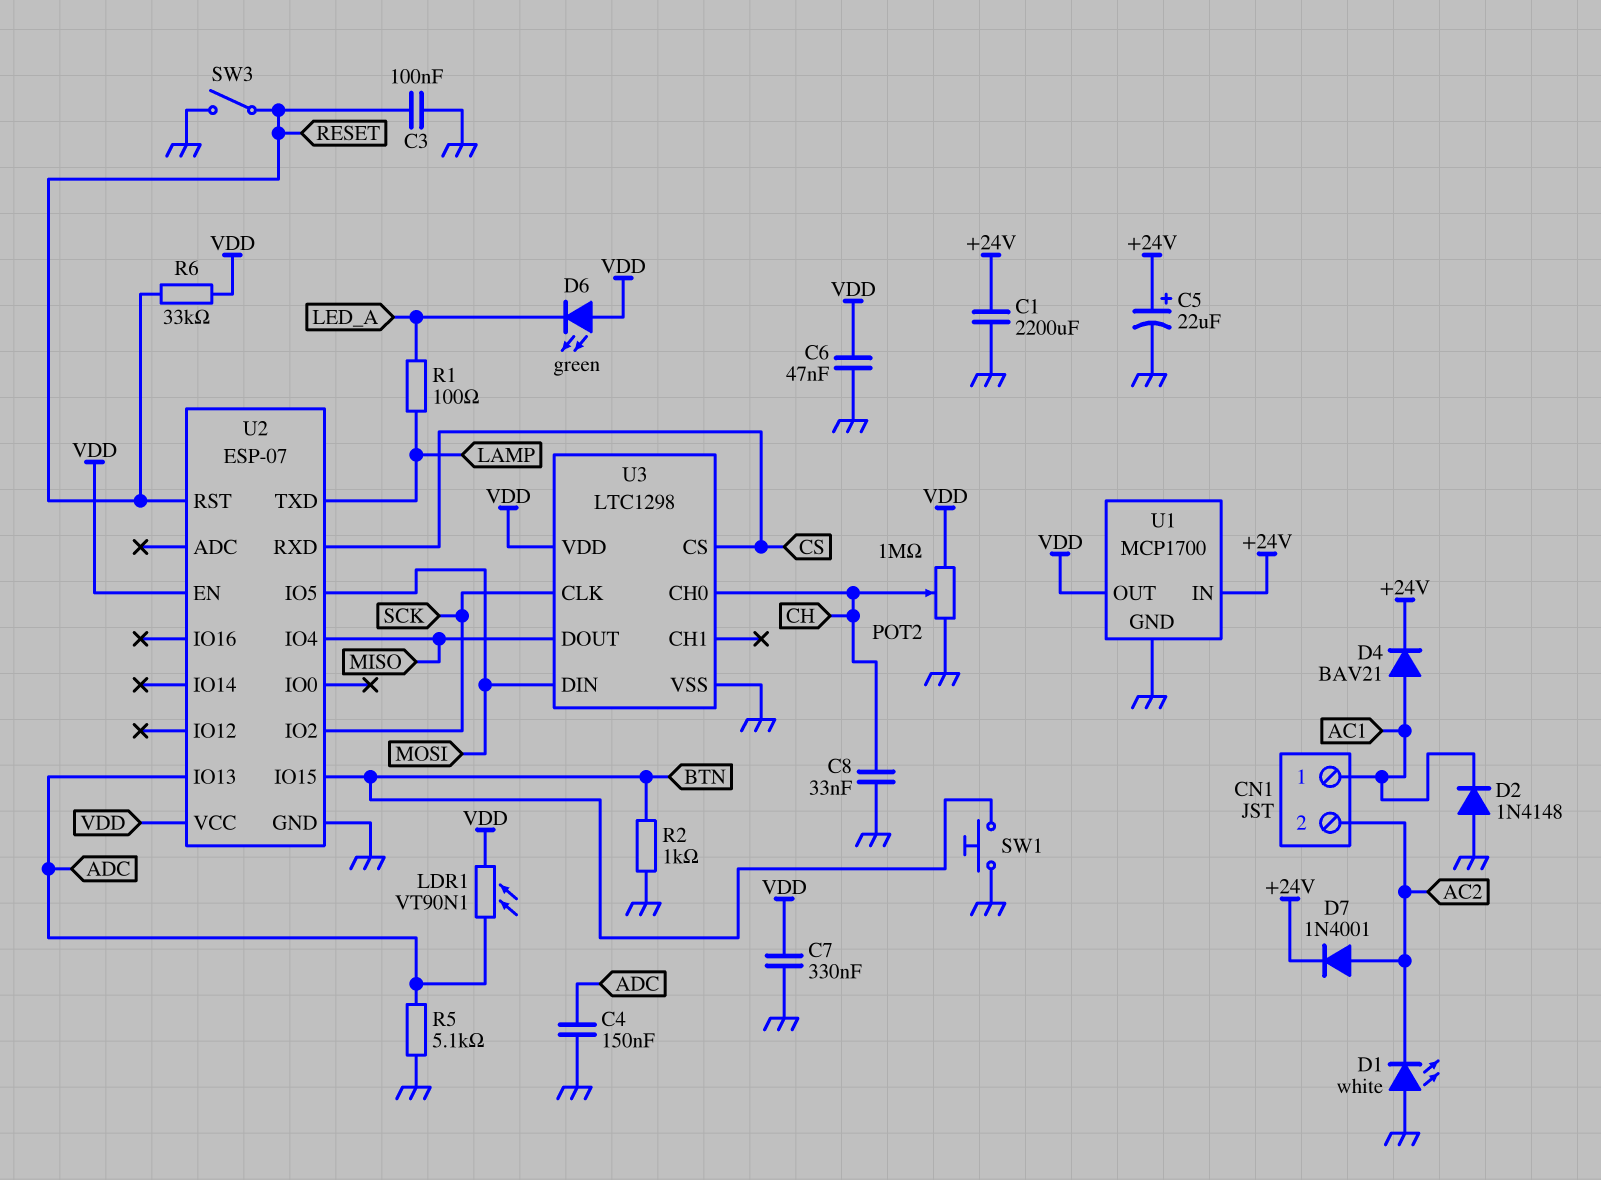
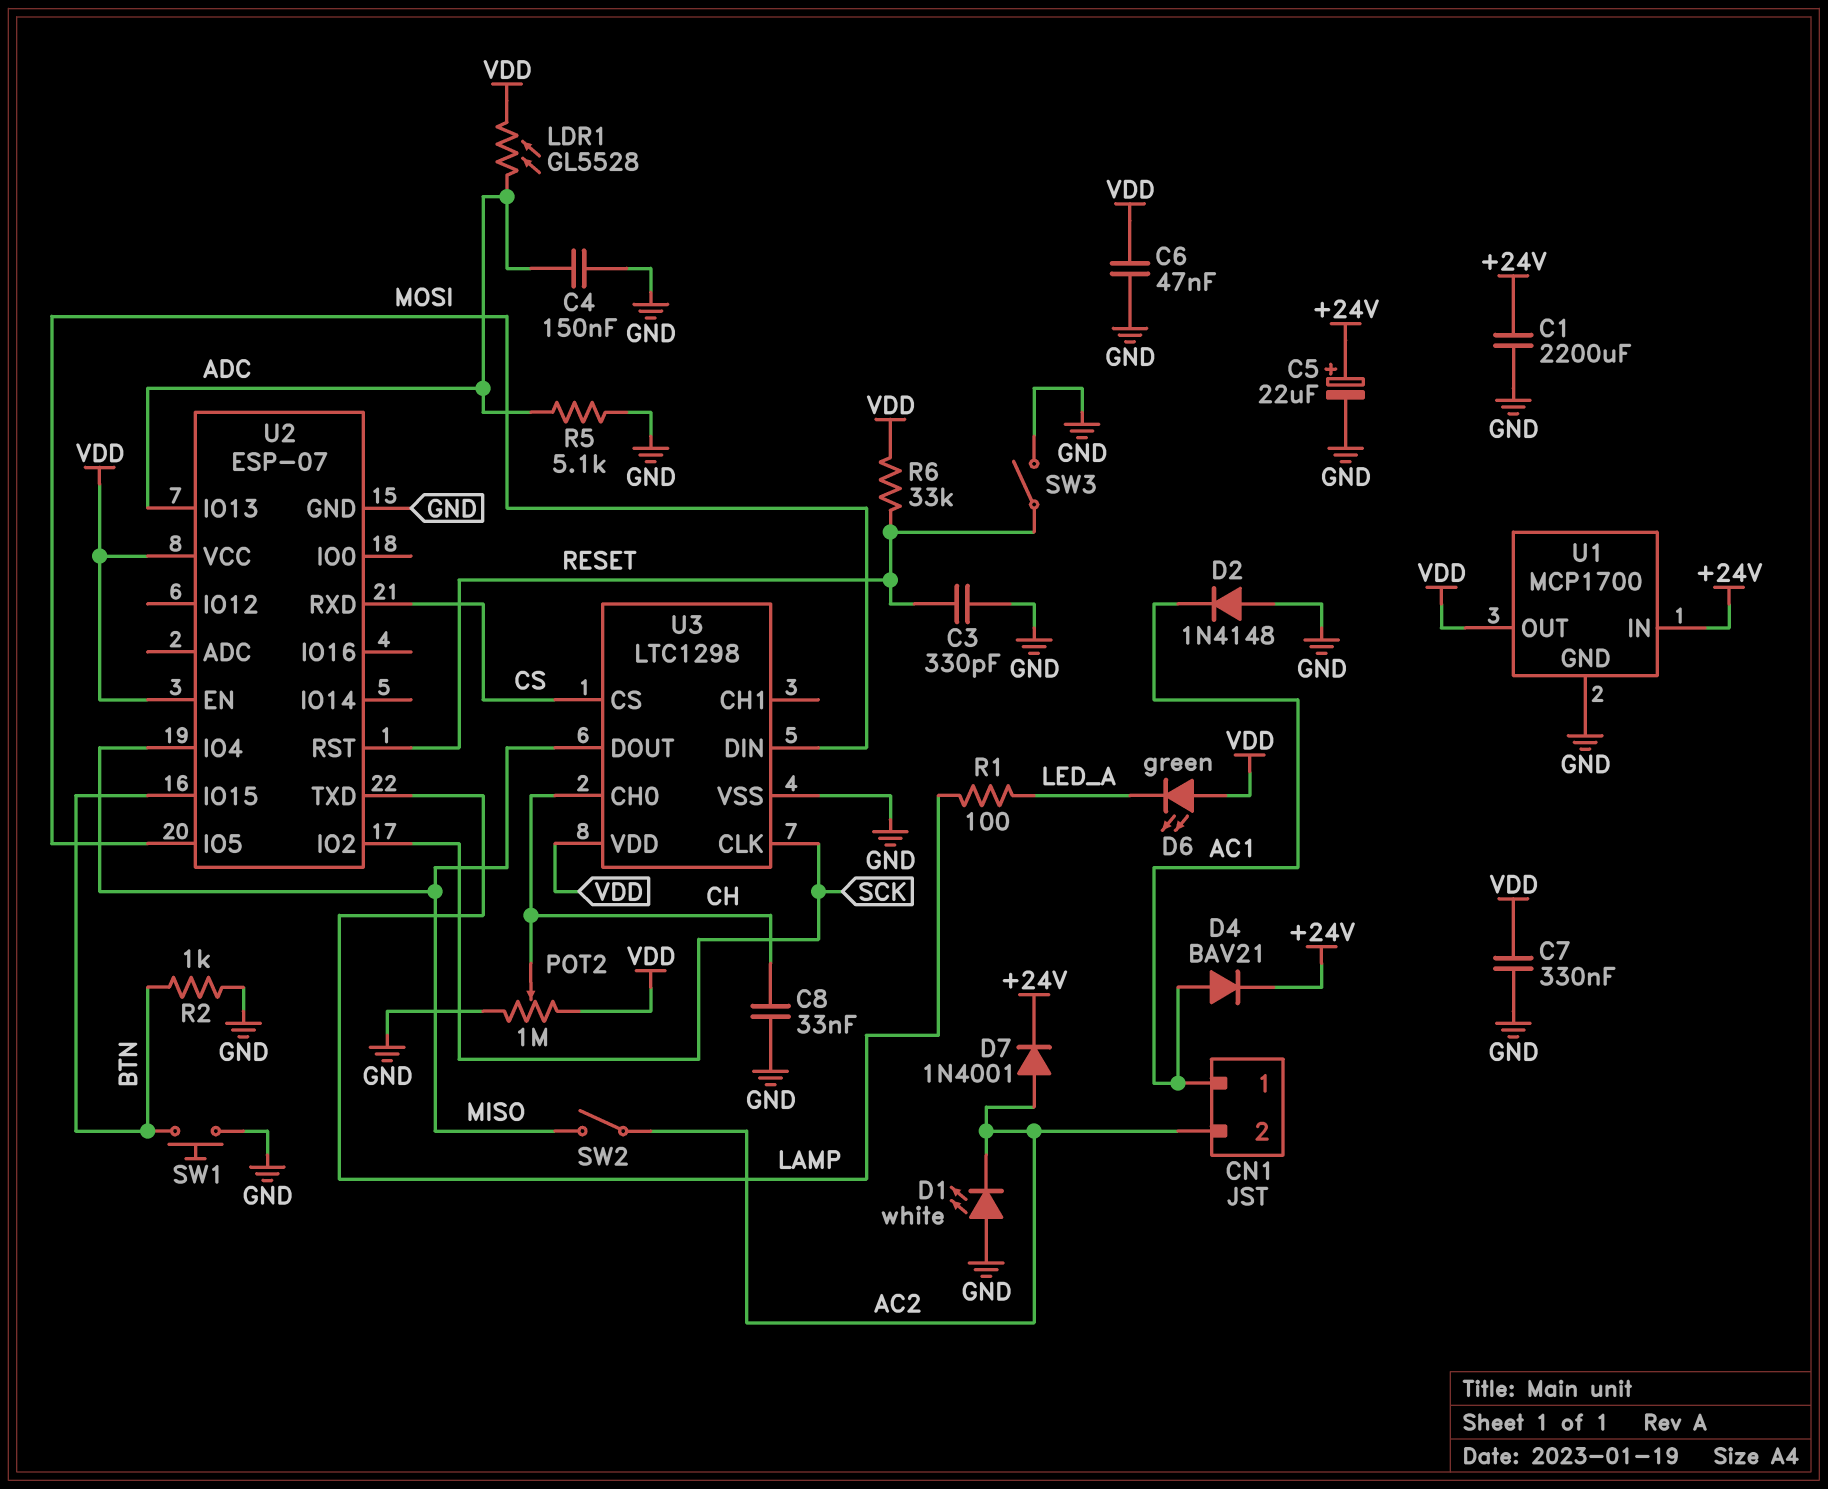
C3: 100nF (GND, RESET) -> 330pF (GND, RESET)
LDR1: VT90N1 (ADC, VDD) -> GL5528 (ADC, VDD)
SW2: none -> switch (AC2, MISO)

